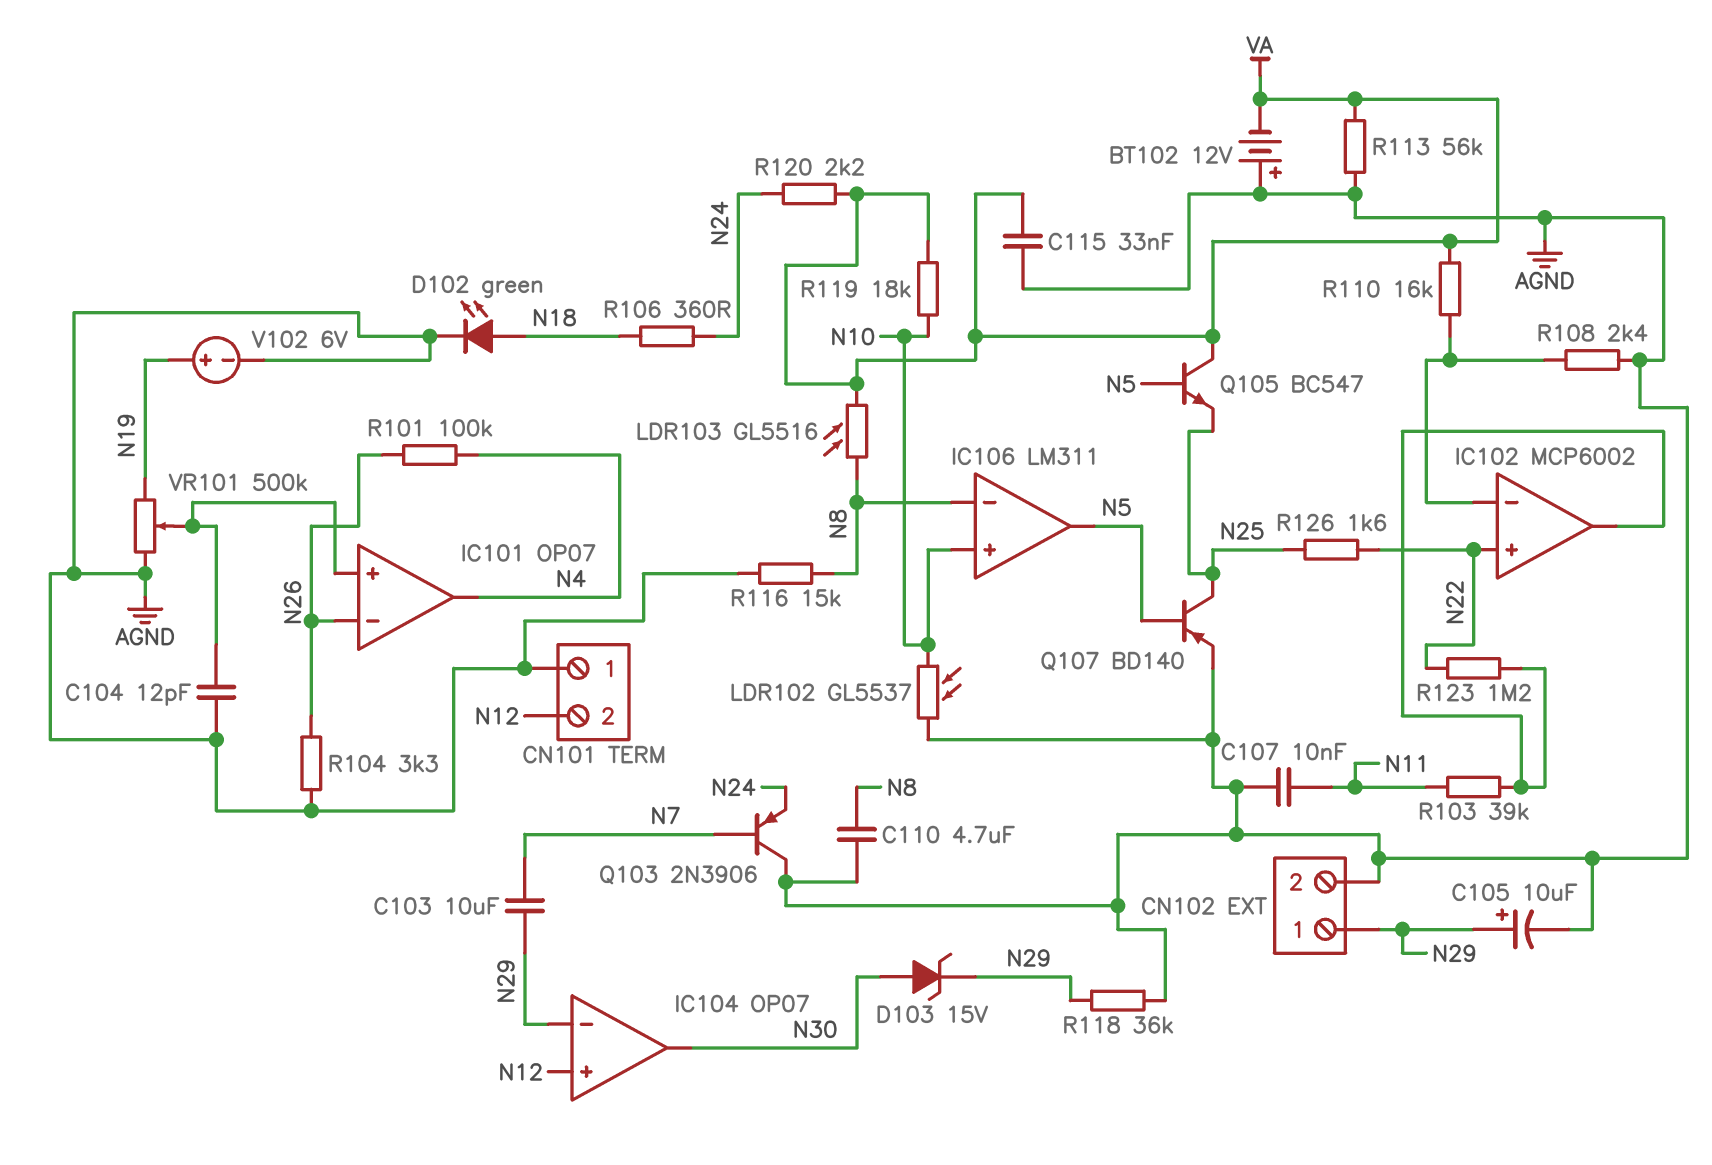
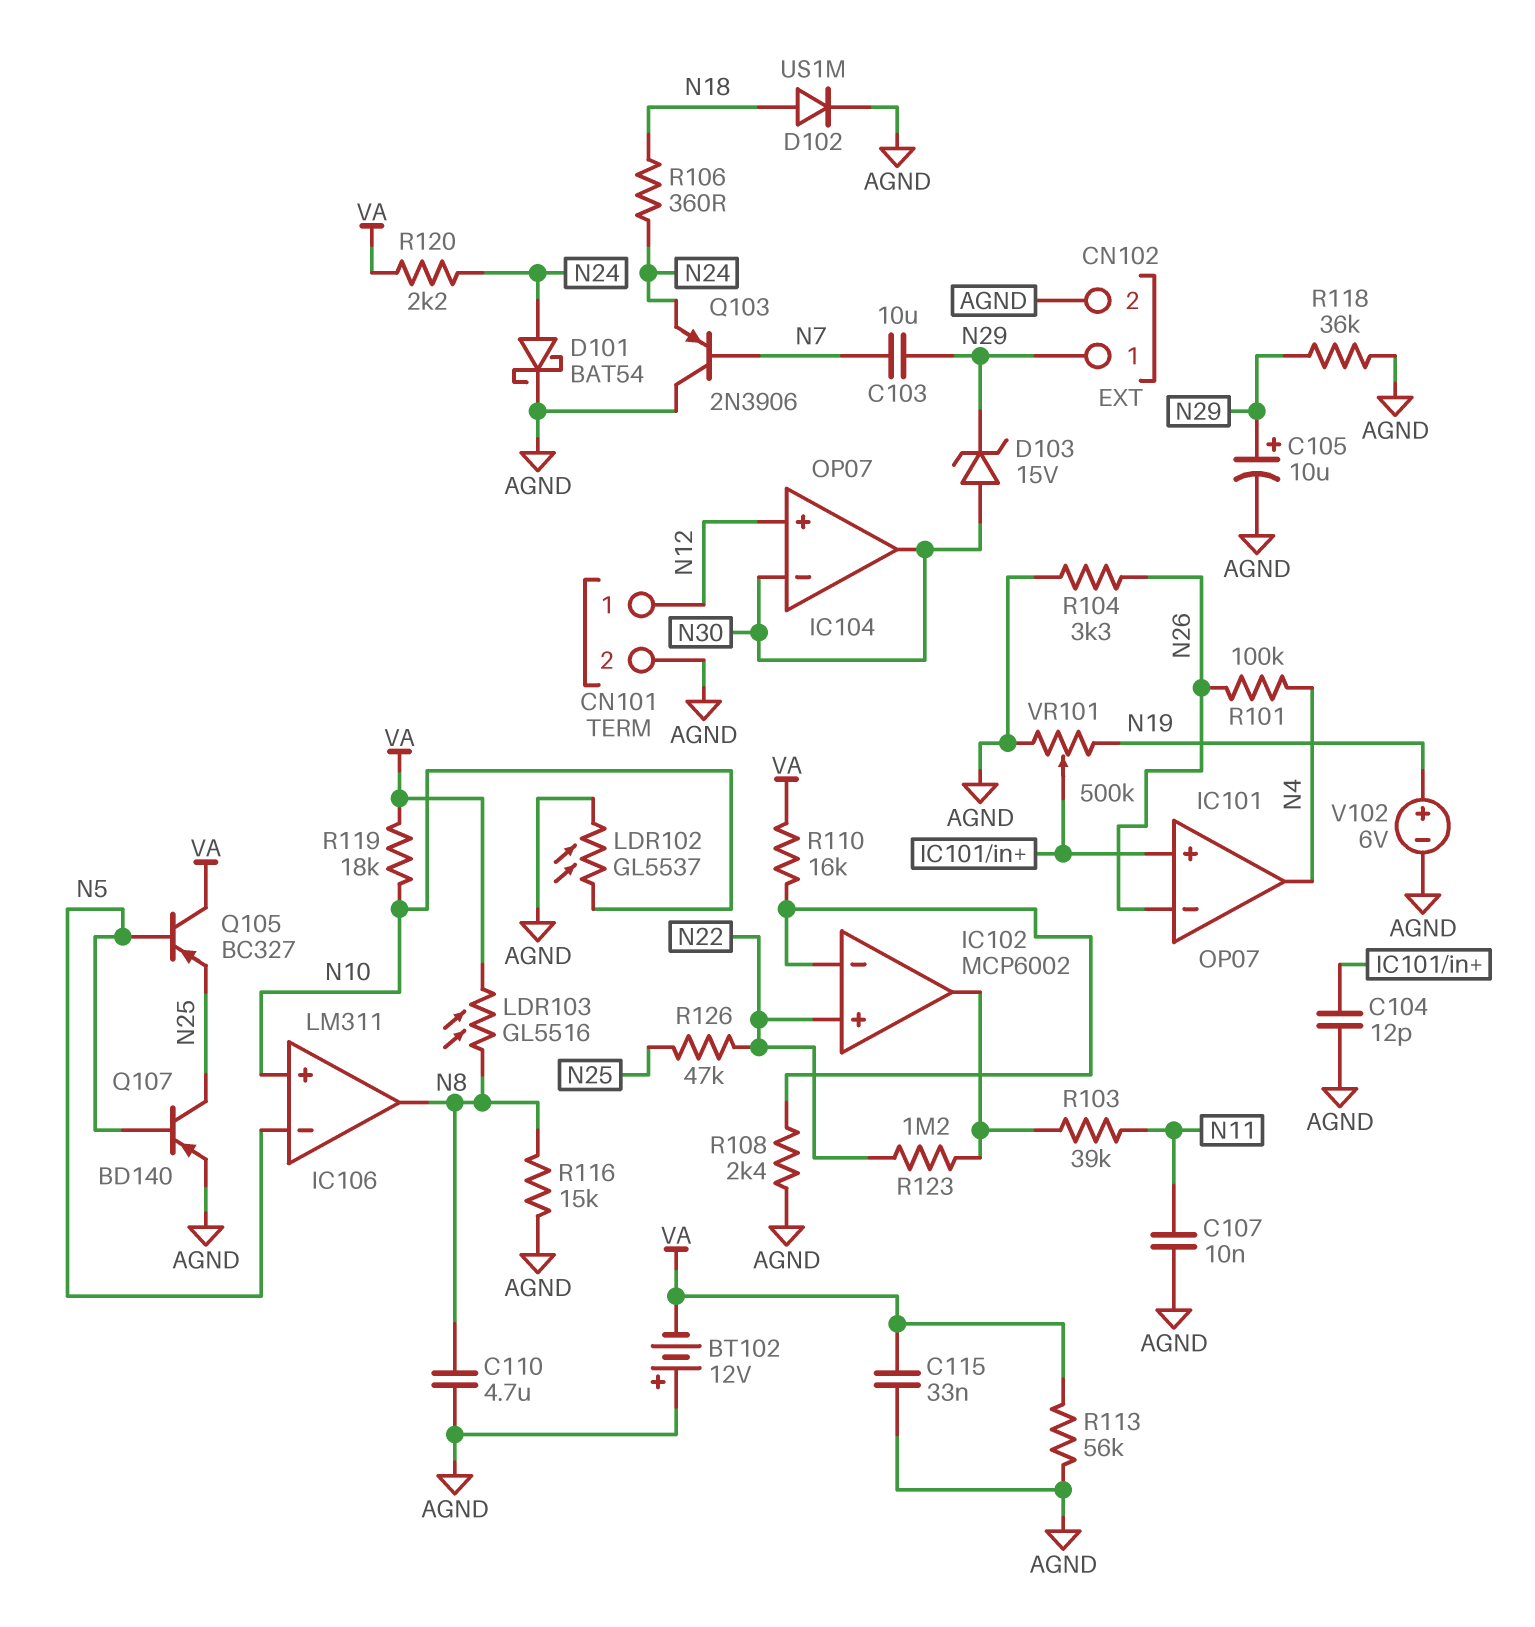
CN101 pin 1: AGND -> N12
CN101 pin 2: N12 -> AGND
D101: none -> schottky BAT54 (A N24, K AGND)
D102: LED green (A N18, K AGND) -> diode US1M (A N18, K AGND)
IC104 pin in-: N29 -> N30
IC106 pin in-: N8 -> N5
IC106 pin out: N5 -> N8
Q105: NPN BC547 (B N5, C VA, E N25) -> PNP BC327 (B N5, C VA, E N25)
R126: 1.6k (N22, N25) -> 47k (N22, N25)

